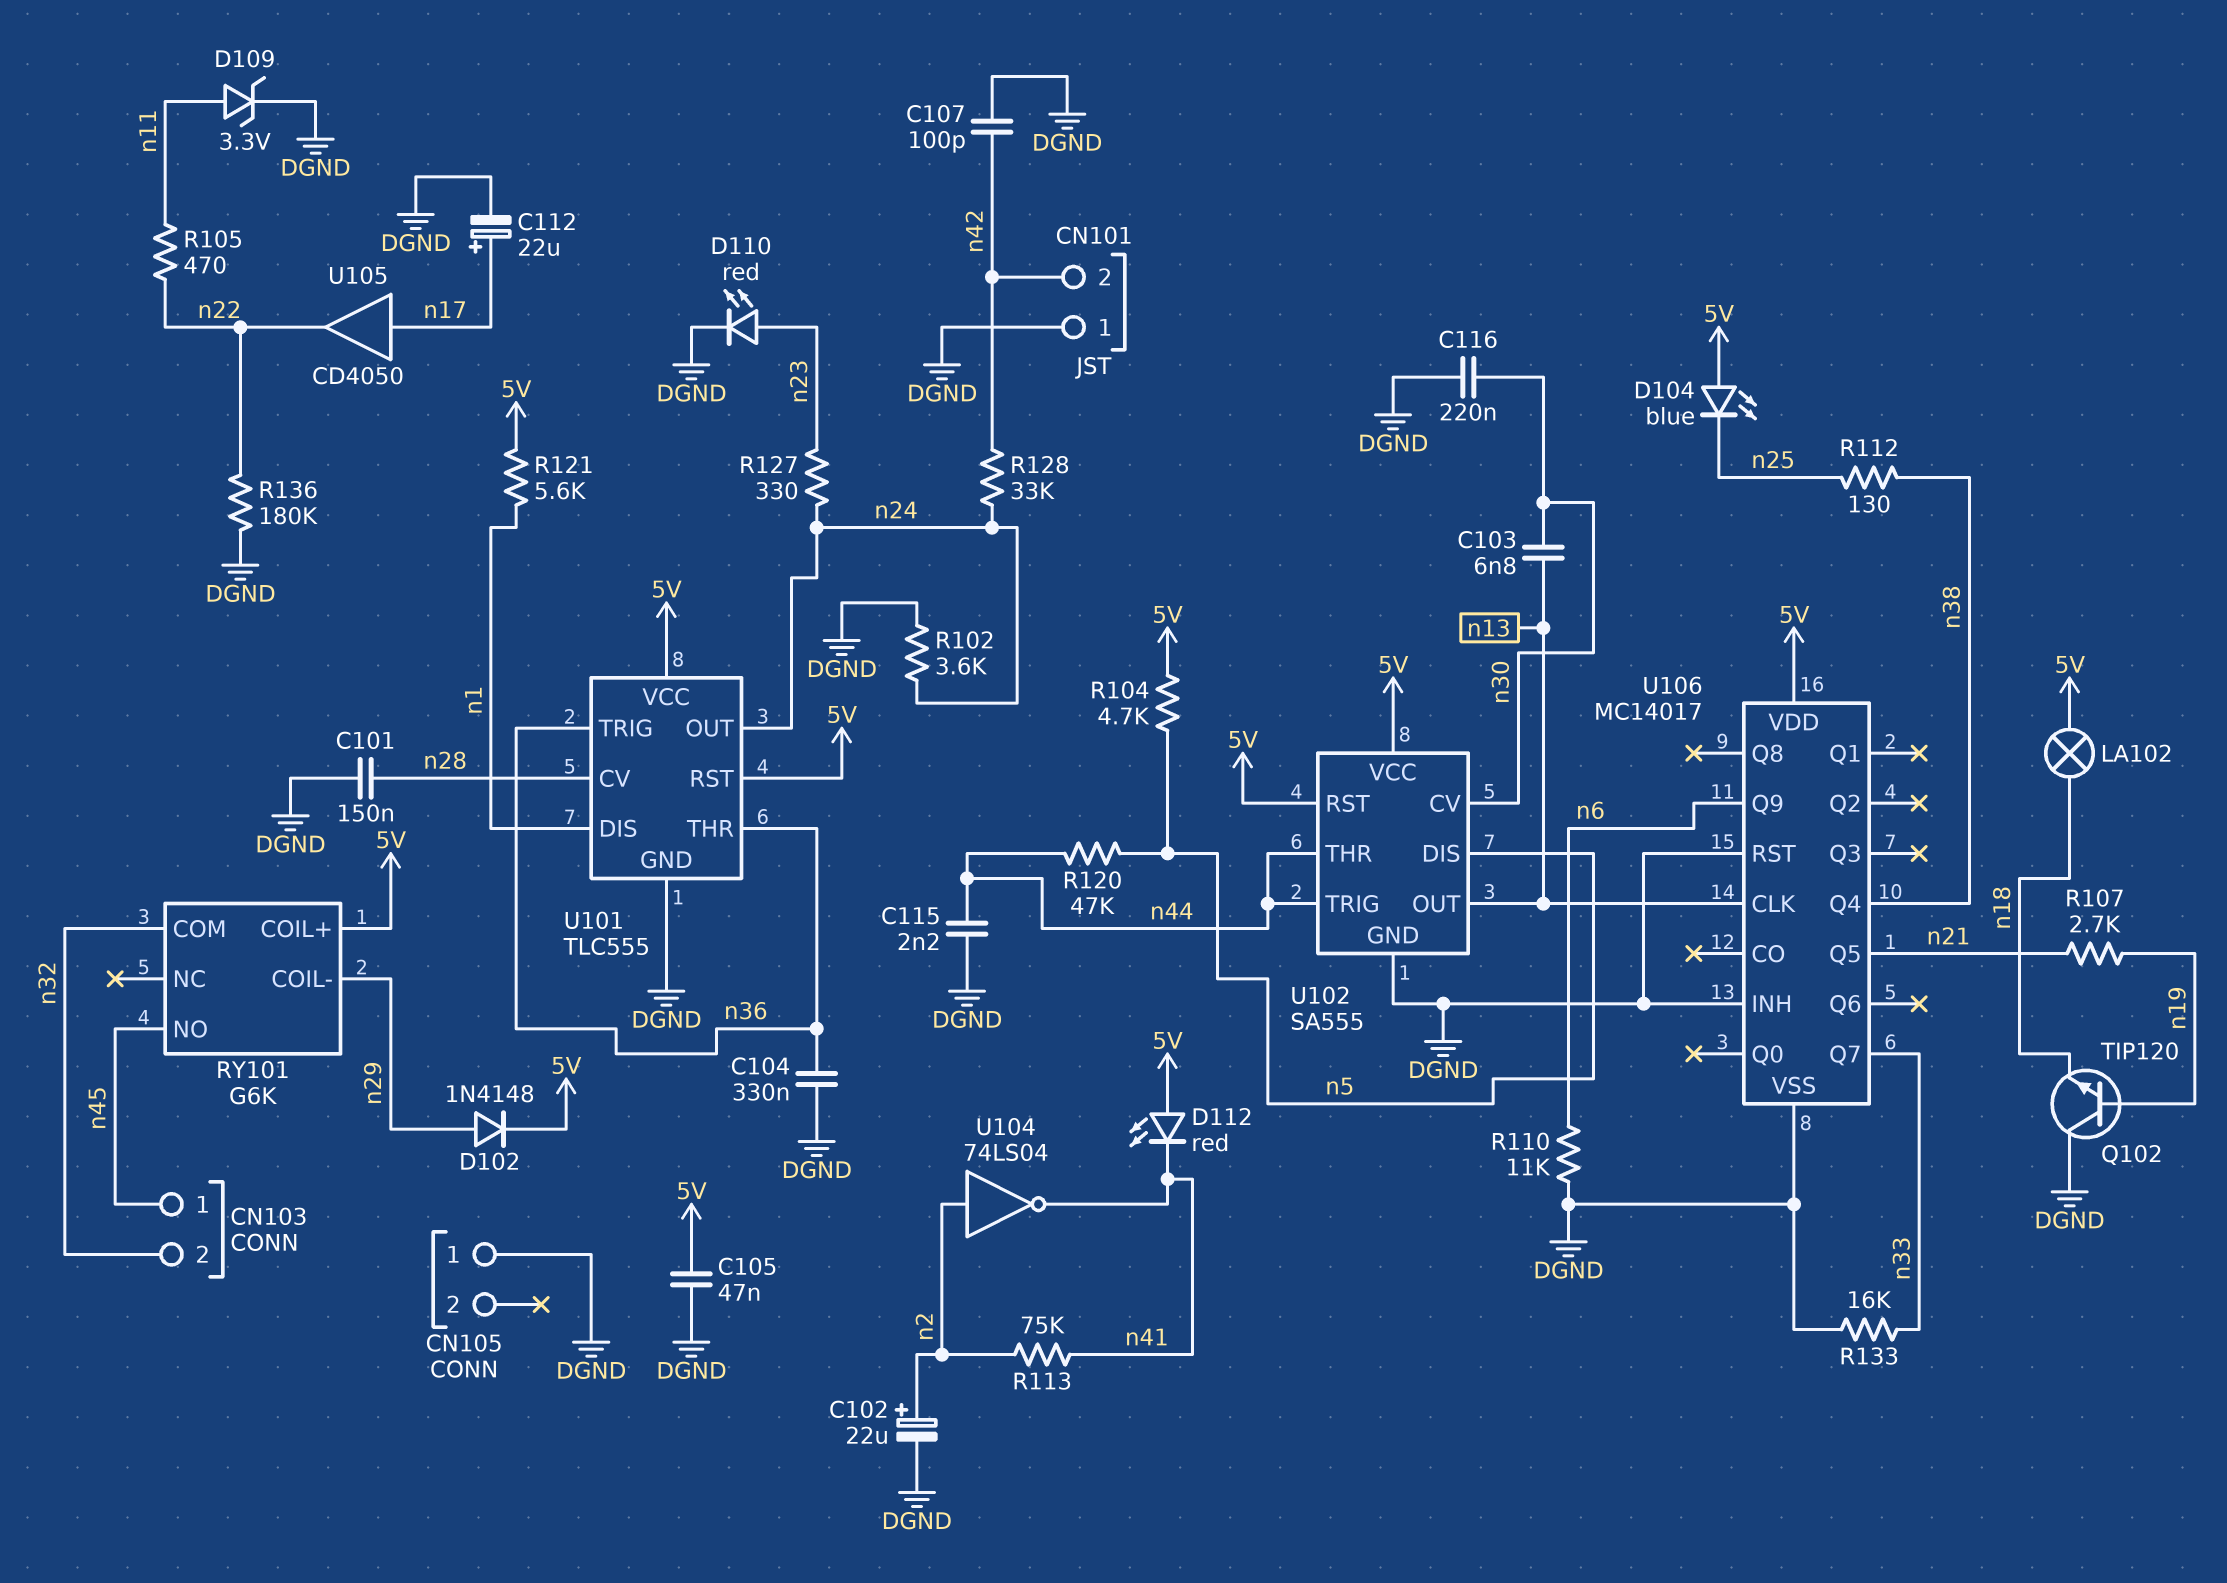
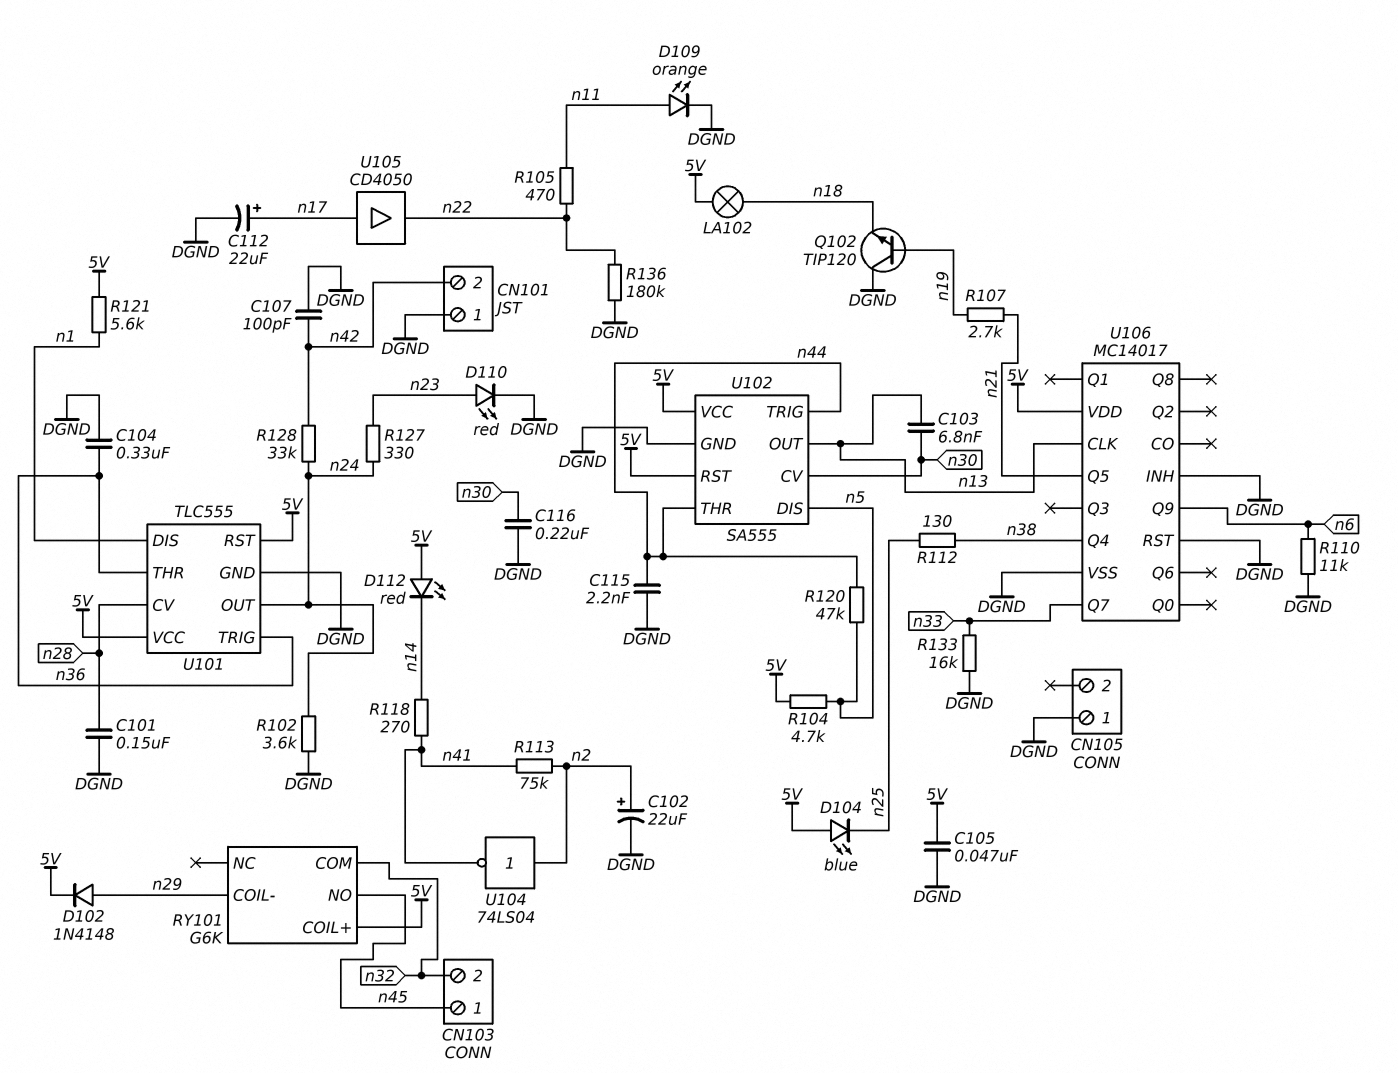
D109: zener 3.3V (A n11, K DGND) -> LED orange (A n11, K DGND)
D112: LED red (A 5V, K n41) -> LED red (A 5V, K n14)
R118: none -> 270 (n14, n41)

